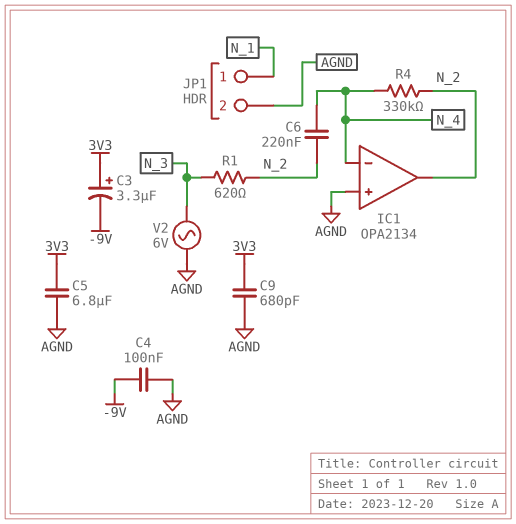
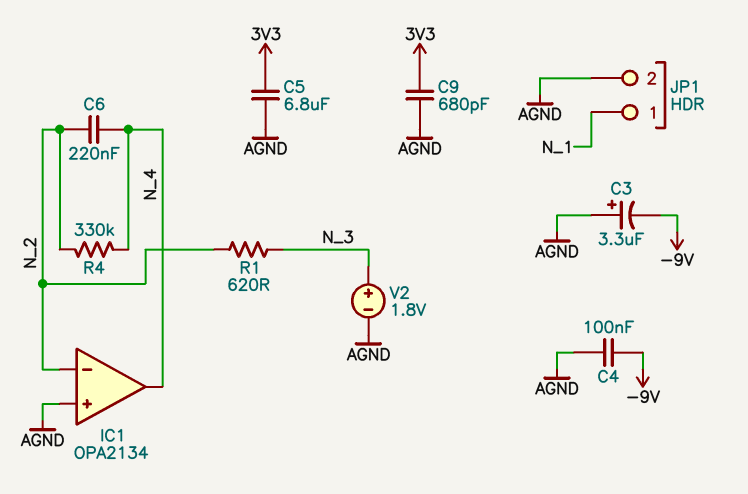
C3: 3.3uF (plus 3V3, minus -9V) -> 3.3uF (plus AGND, minus -9V)
IC1 pin in-: N_4 -> N_2
IC1 pin out: N_2 -> N_4
V2: AC 6V (AGND, N_3) -> 1.8V (plus N_3, minus AGND)

